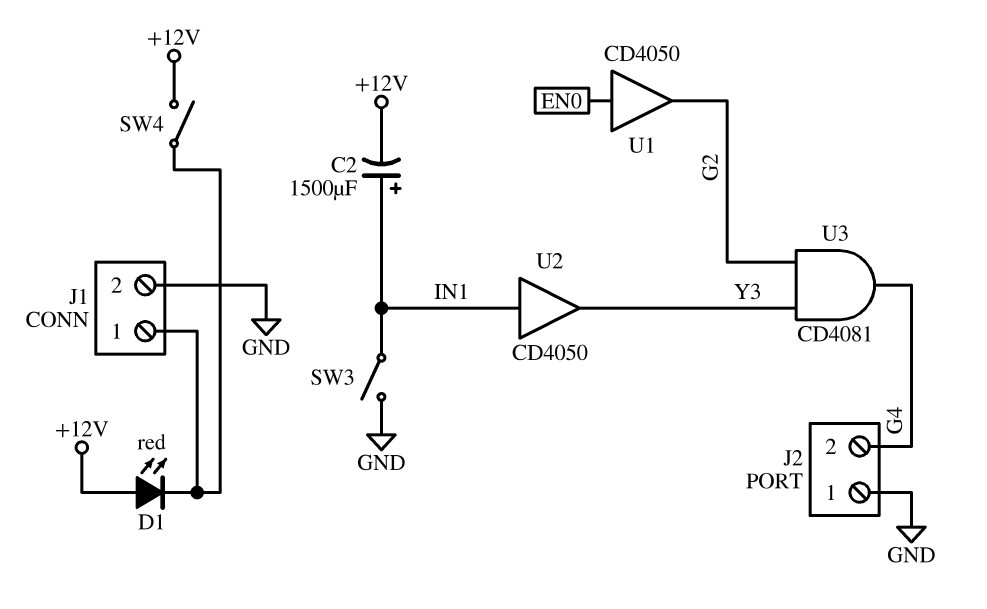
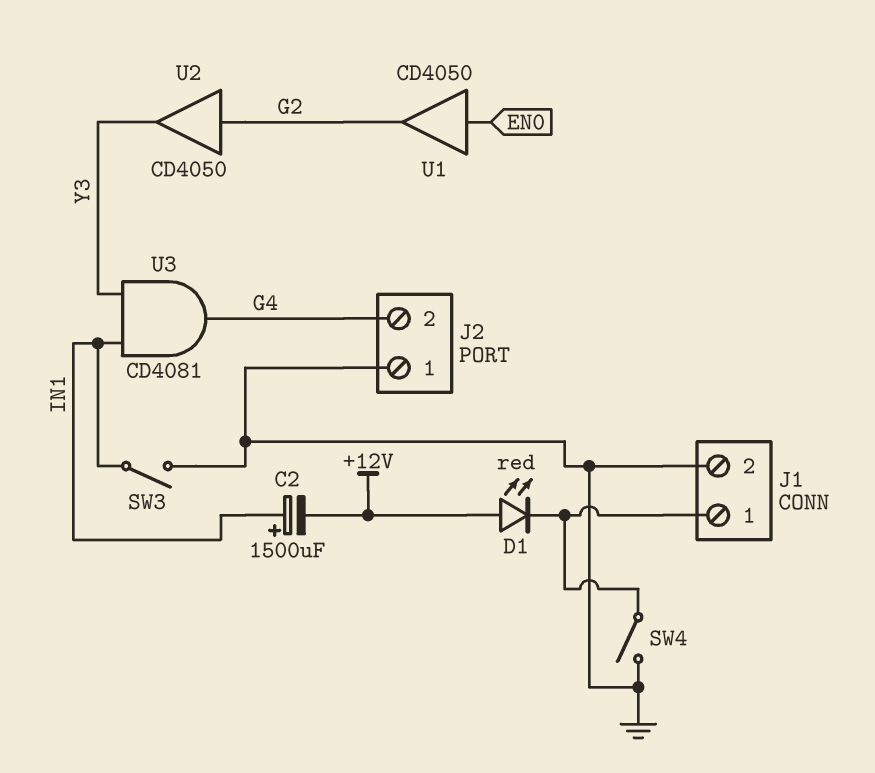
SW4: switch (+12V, J1/1) -> switch (GND, J1/1)
U2: buffer CD4050 (in IN1, out Y3) -> buffer CD4050 (in G2, out Y3)
U3: AND CD4081 (in G2, in Y3, out G4) -> AND CD4081 (in IN1, in Y3, out G4)

